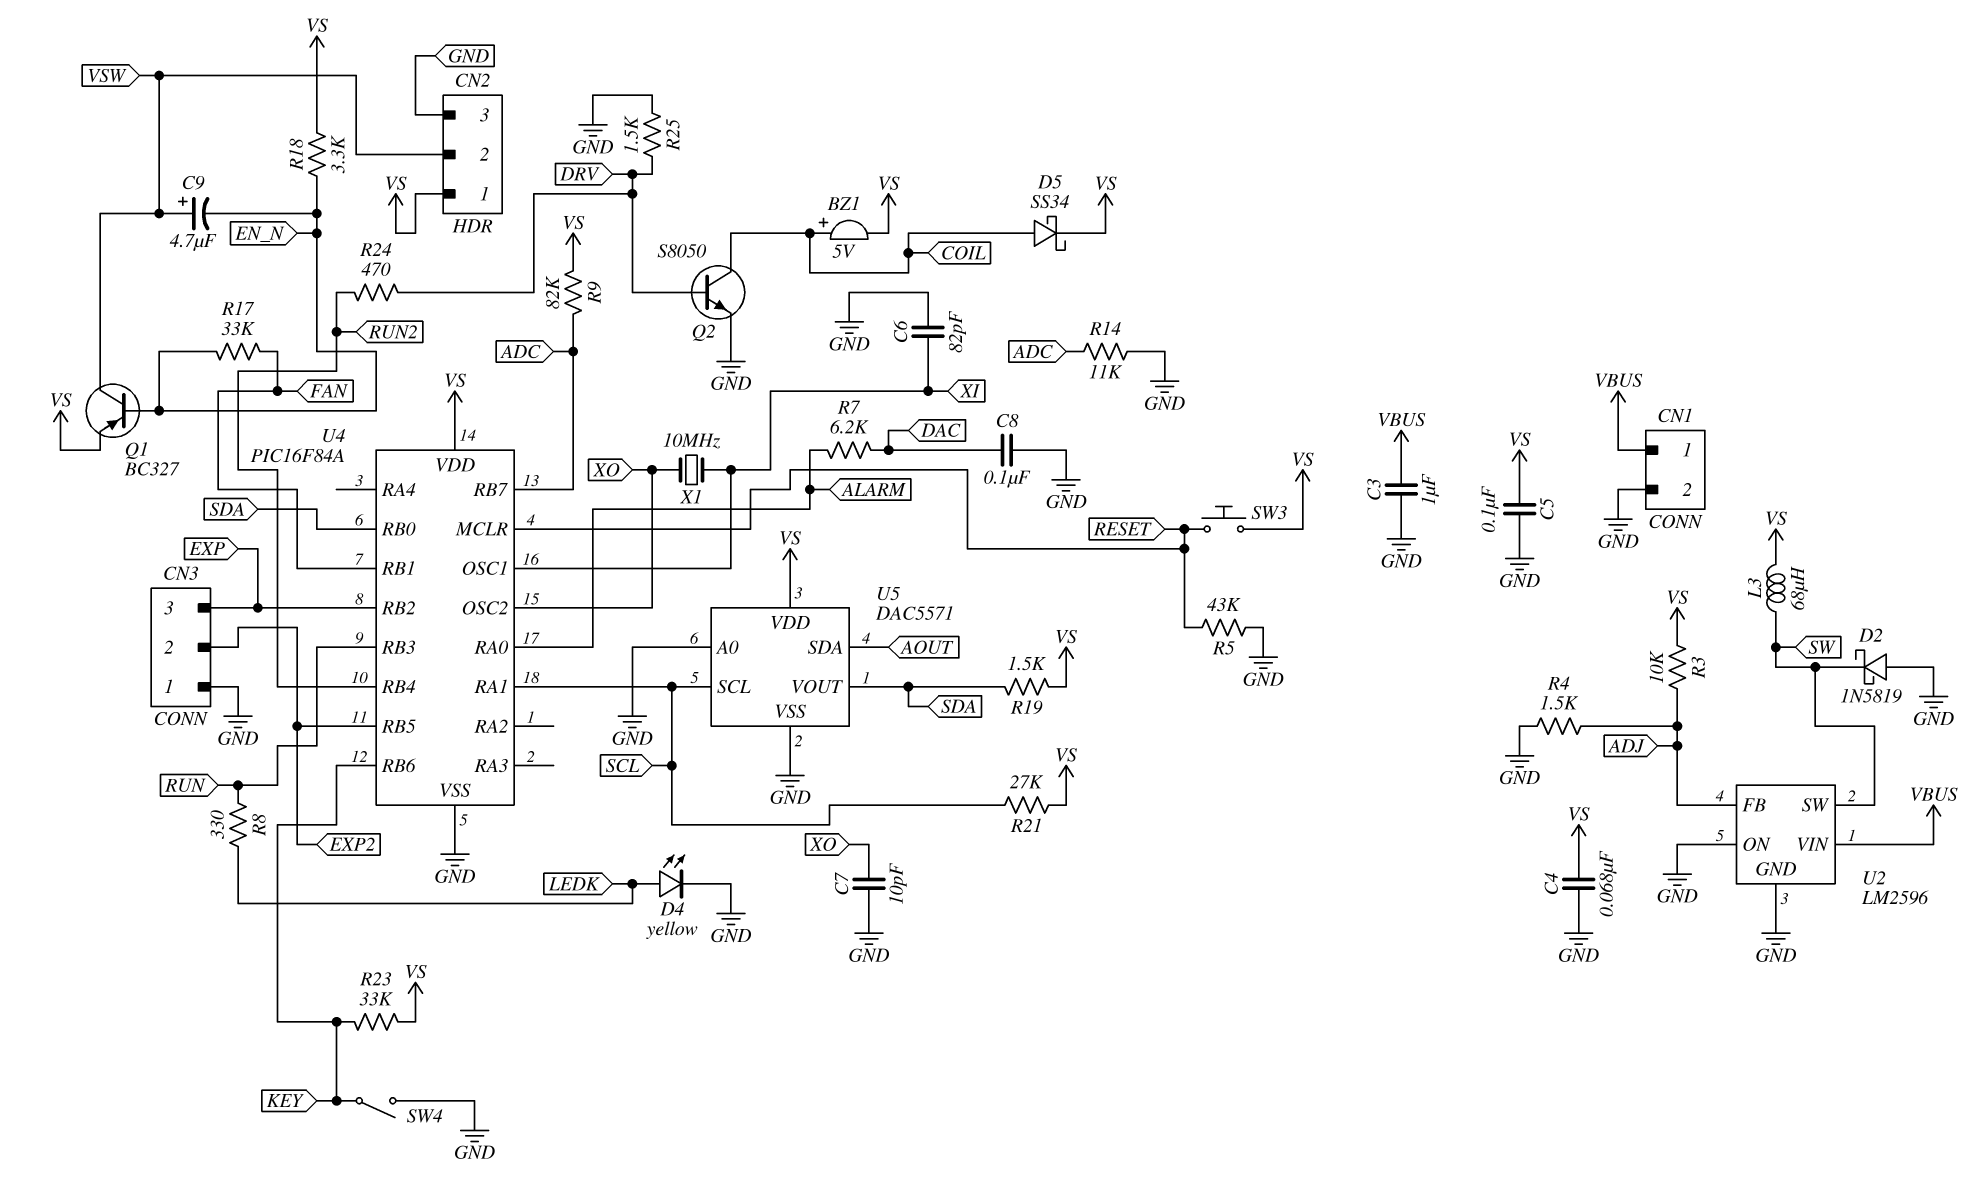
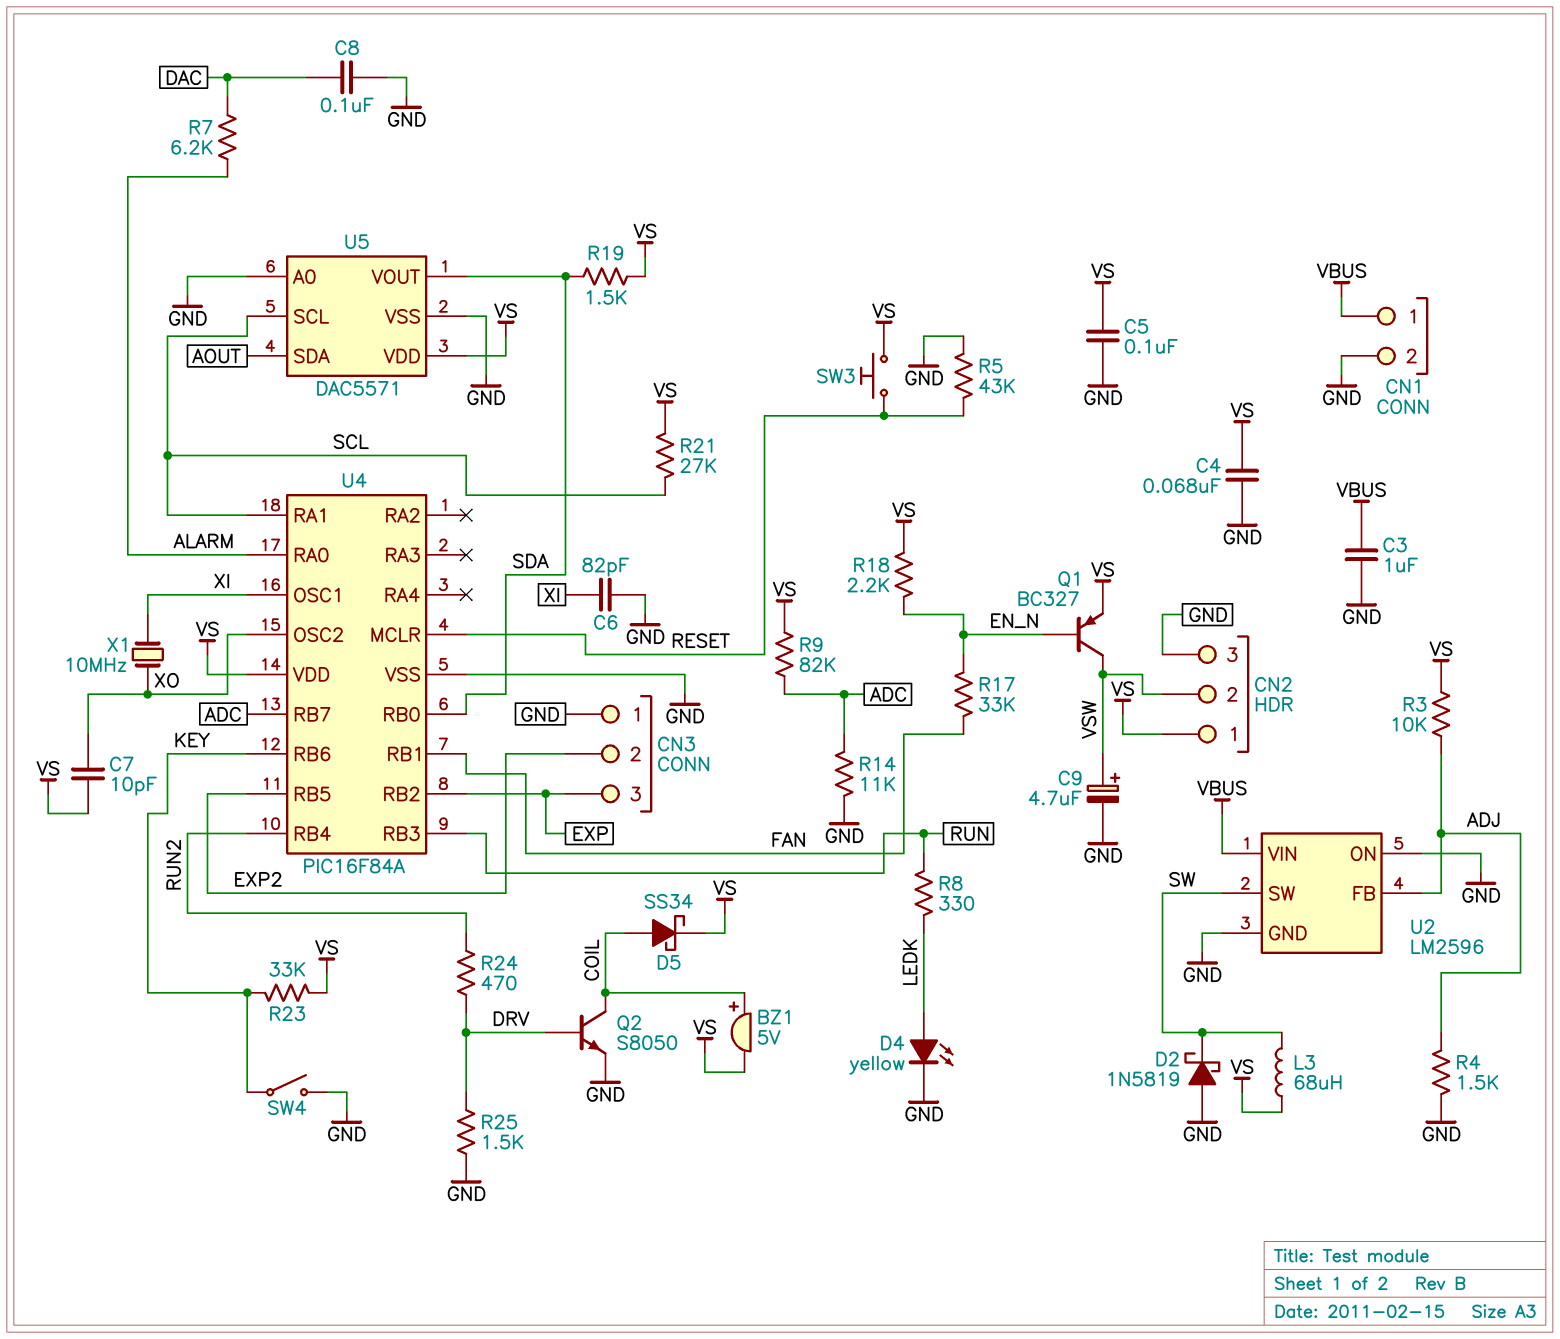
C7: 10pF (GND, XO) -> 10pF (VS, XO)
C9: 4.7uF (plus VSW, minus EN_N) -> 4.7uF (plus VSW, minus GND)
R18: 3.3k (EN_N, VS) -> 2.2k (EN_N, VS)

